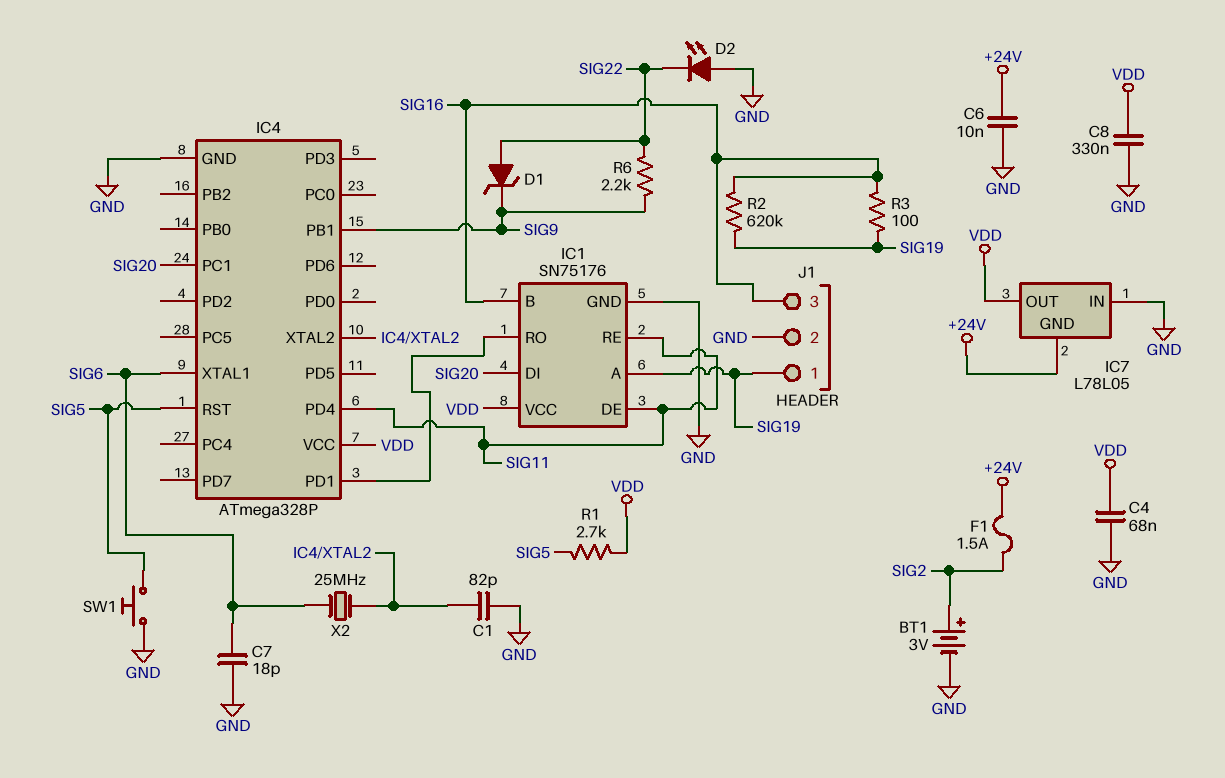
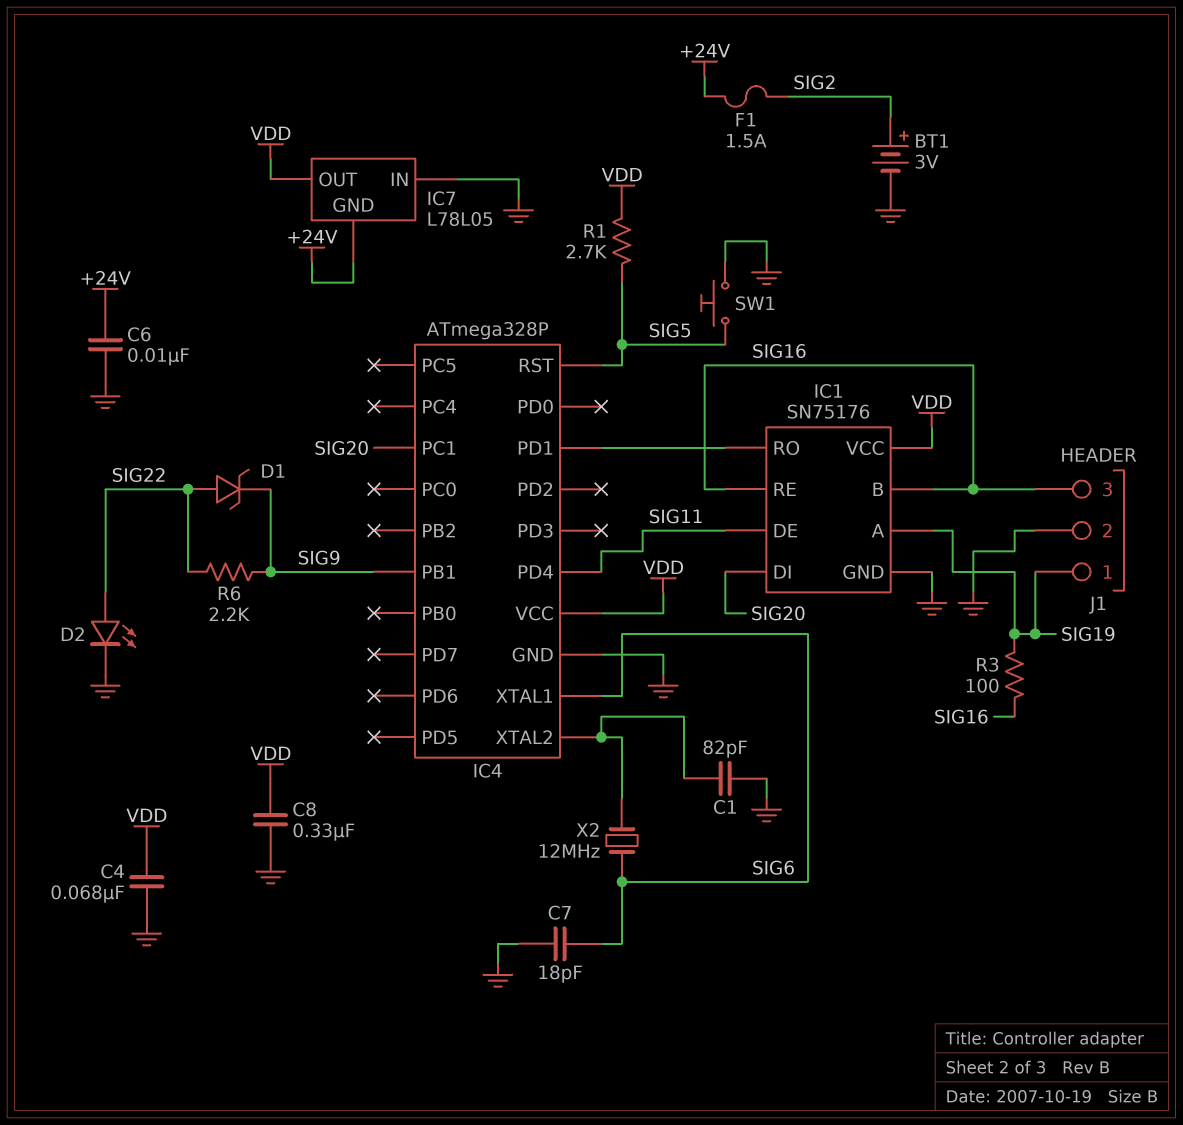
D2: LED (A GND, K SIG22) -> LED (A SIG22, K GND)
IC1 pin RE: SIG11 -> SIG16
R2: 620k (SIG16, SIG19) -> none
X2: 25MHz (IC4/XTAL2, SIG6) -> 12MHz (IC4/XTAL2, SIG6)

